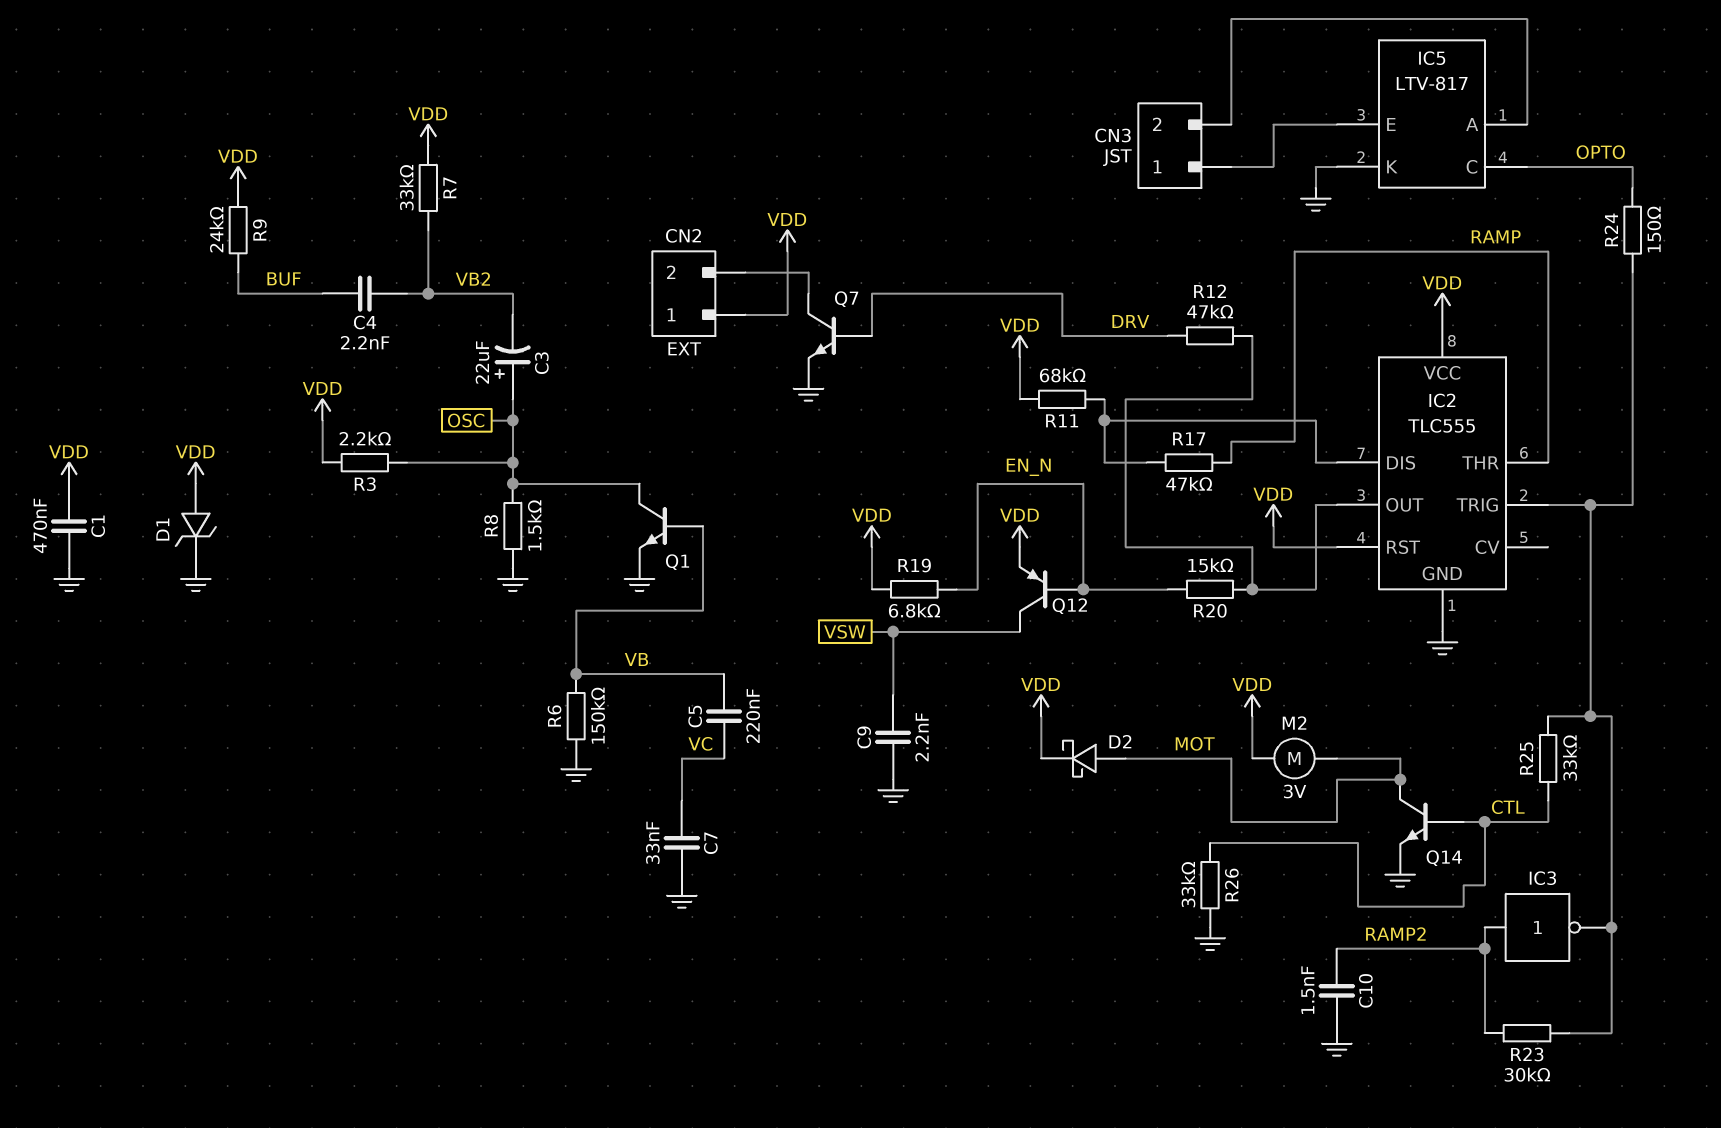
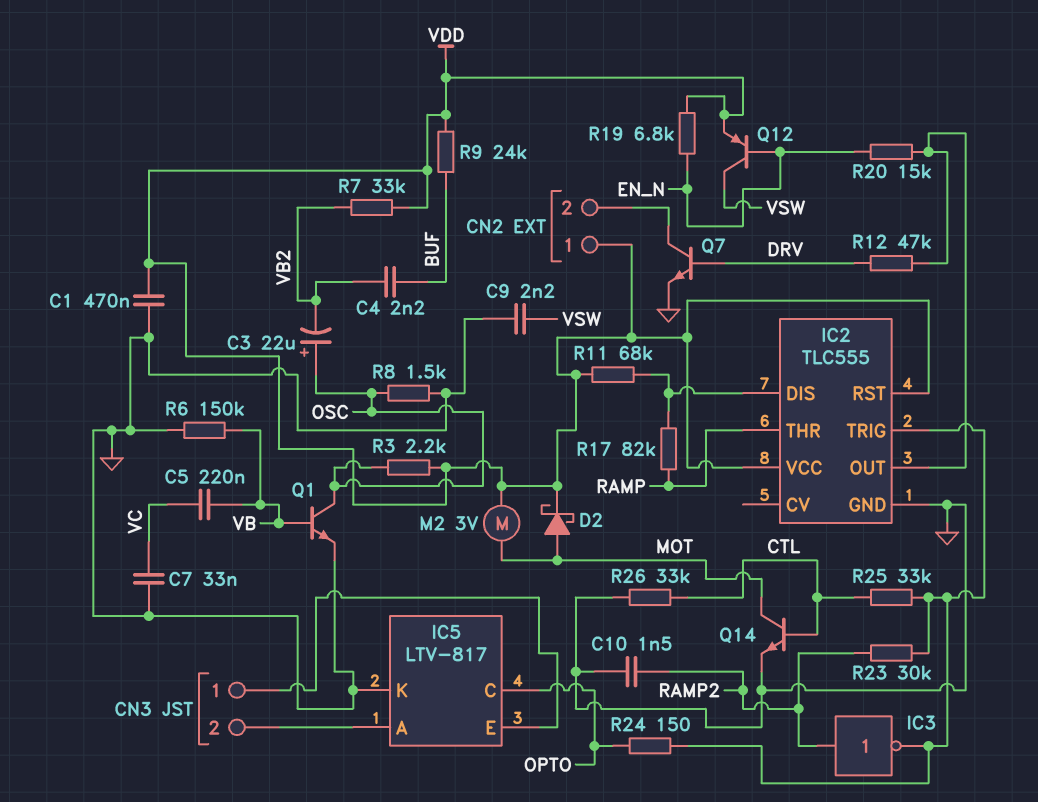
D1: zener (A VDD, K GND) -> none
R17: 47k (IC2/DIS, RAMP) -> 82k (IC2/DIS, RAMP)

